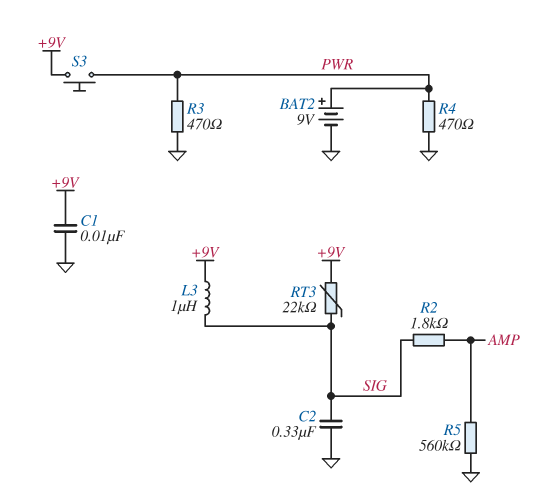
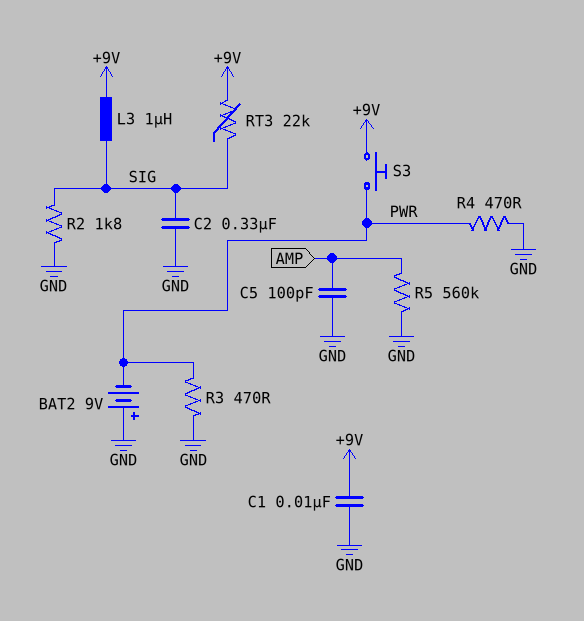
BAT2: 9V (plus PWR, minus GND) -> 9V (plus GND, minus PWR)
C5: none -> 100pF (AMP, GND)
R2: 1.8k (AMP, SIG) -> 1.8k (GND, SIG)

